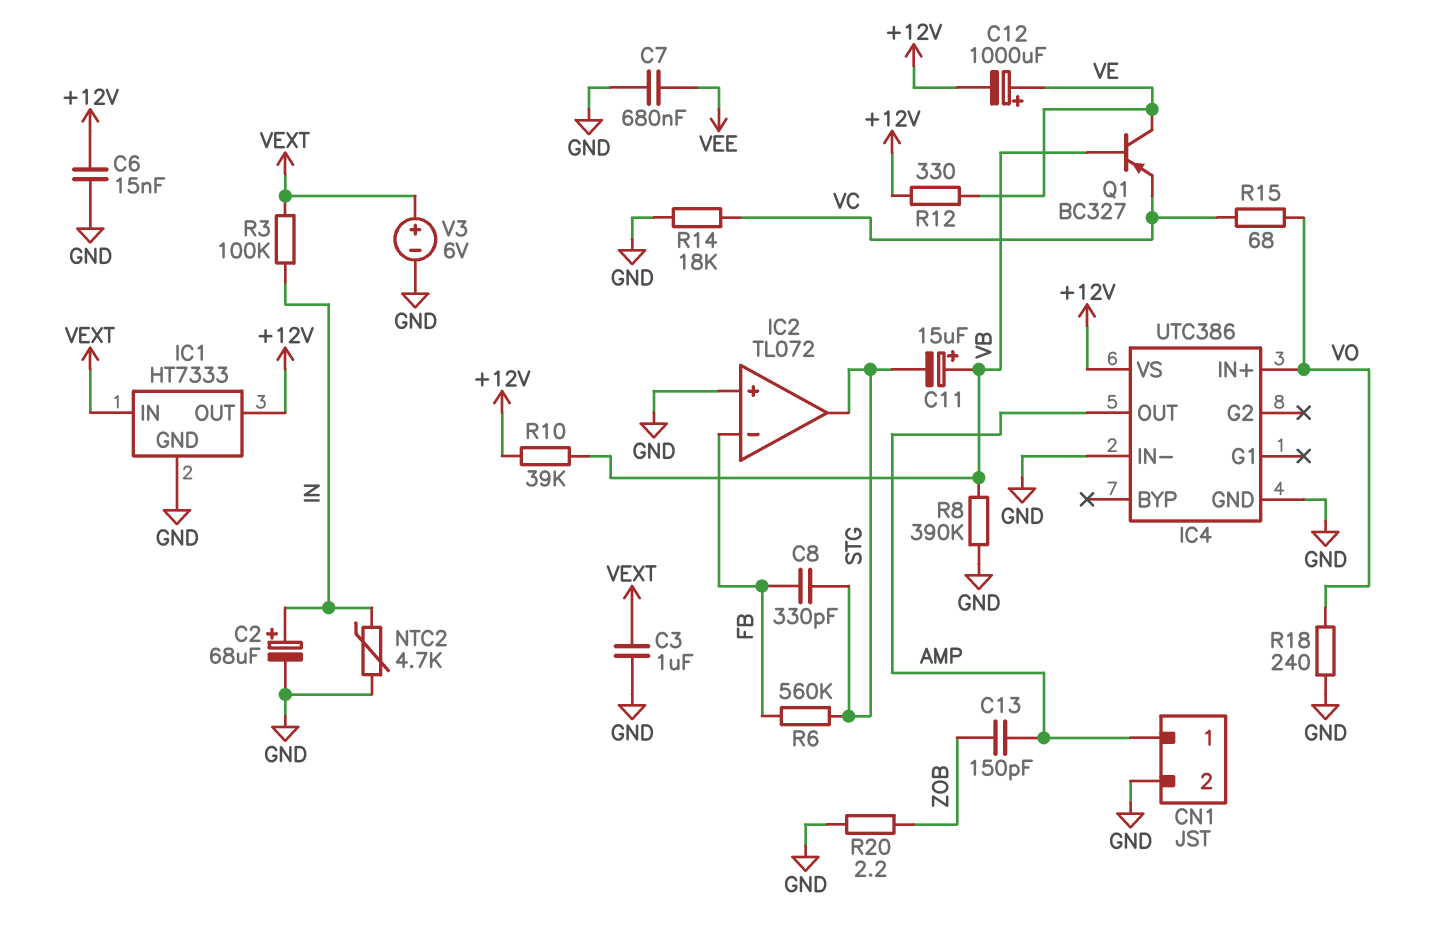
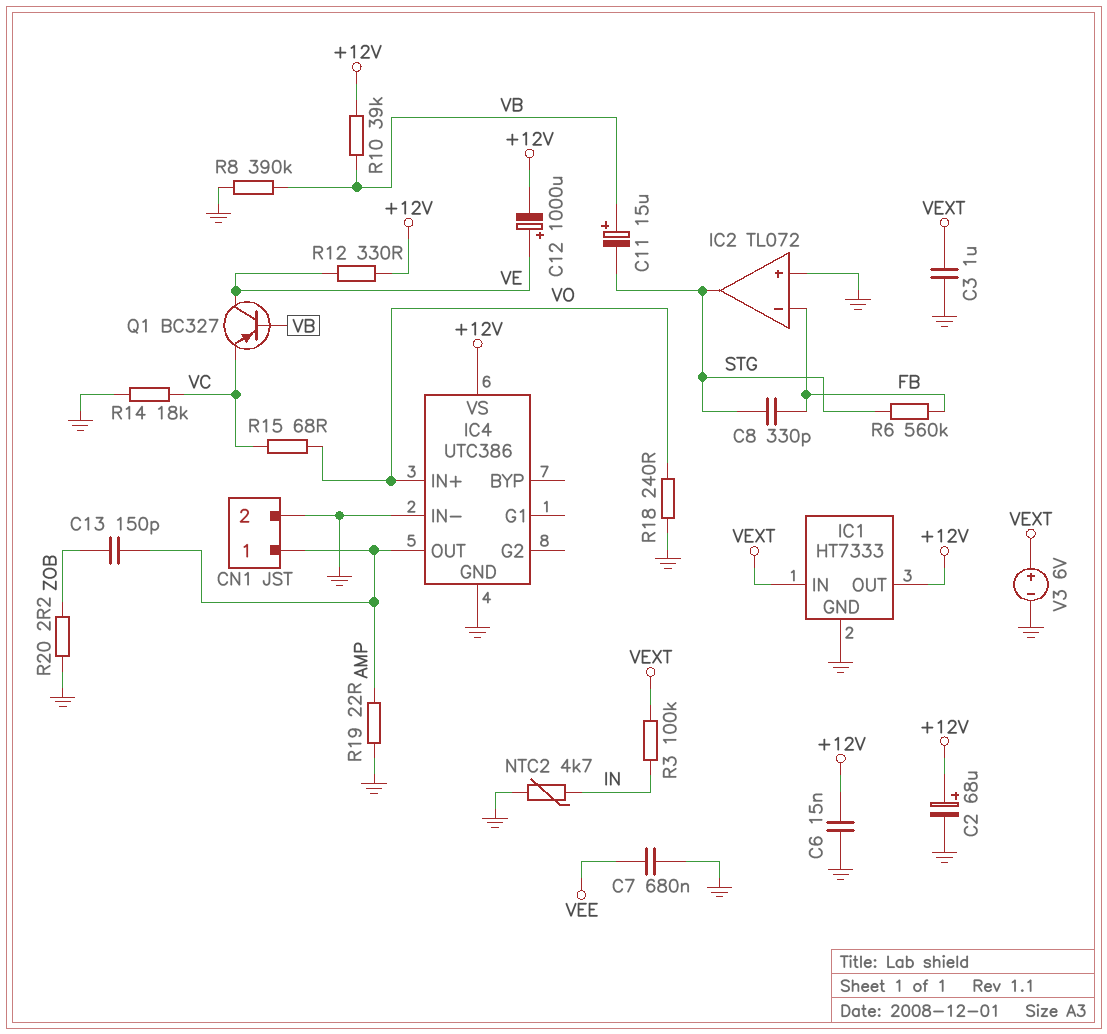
C2: 68uF (plus IN, minus GND) -> 68uF (plus +12V, minus GND)
R19: none -> 22 (AMP, GND)

